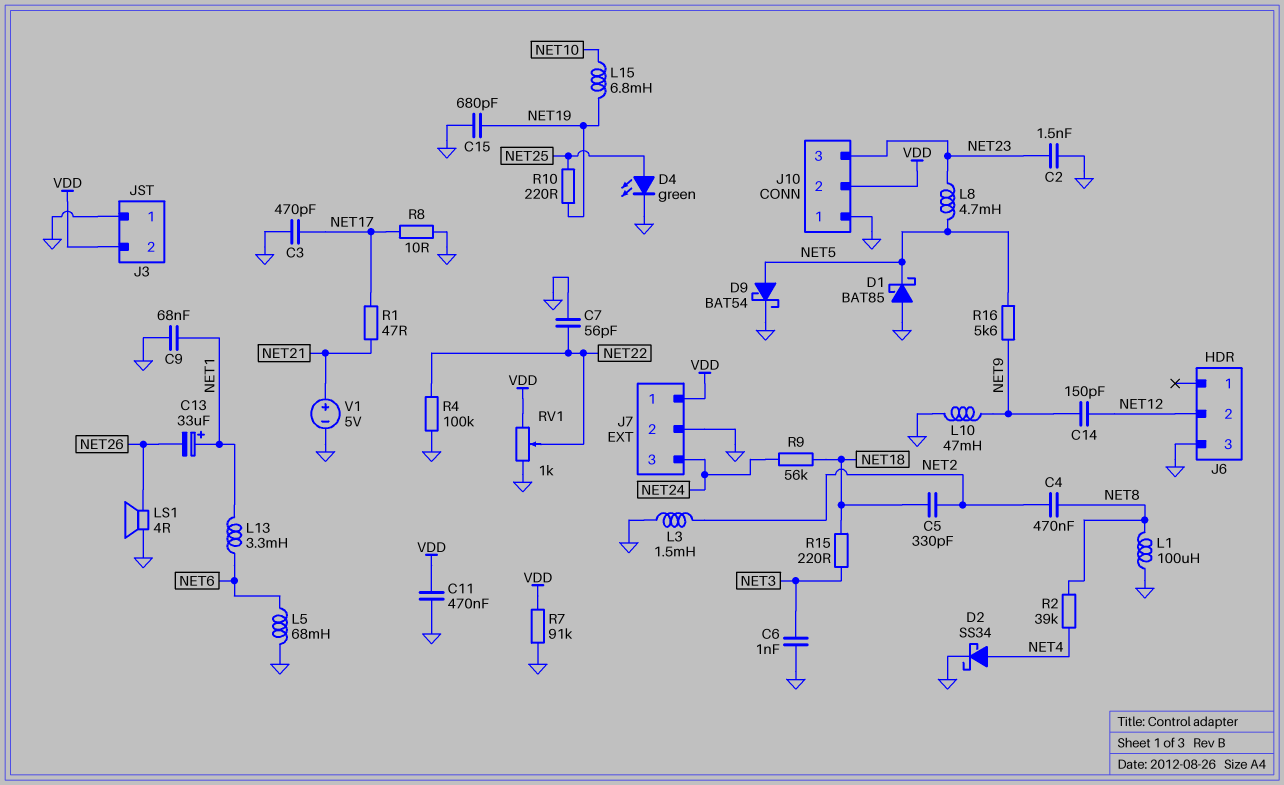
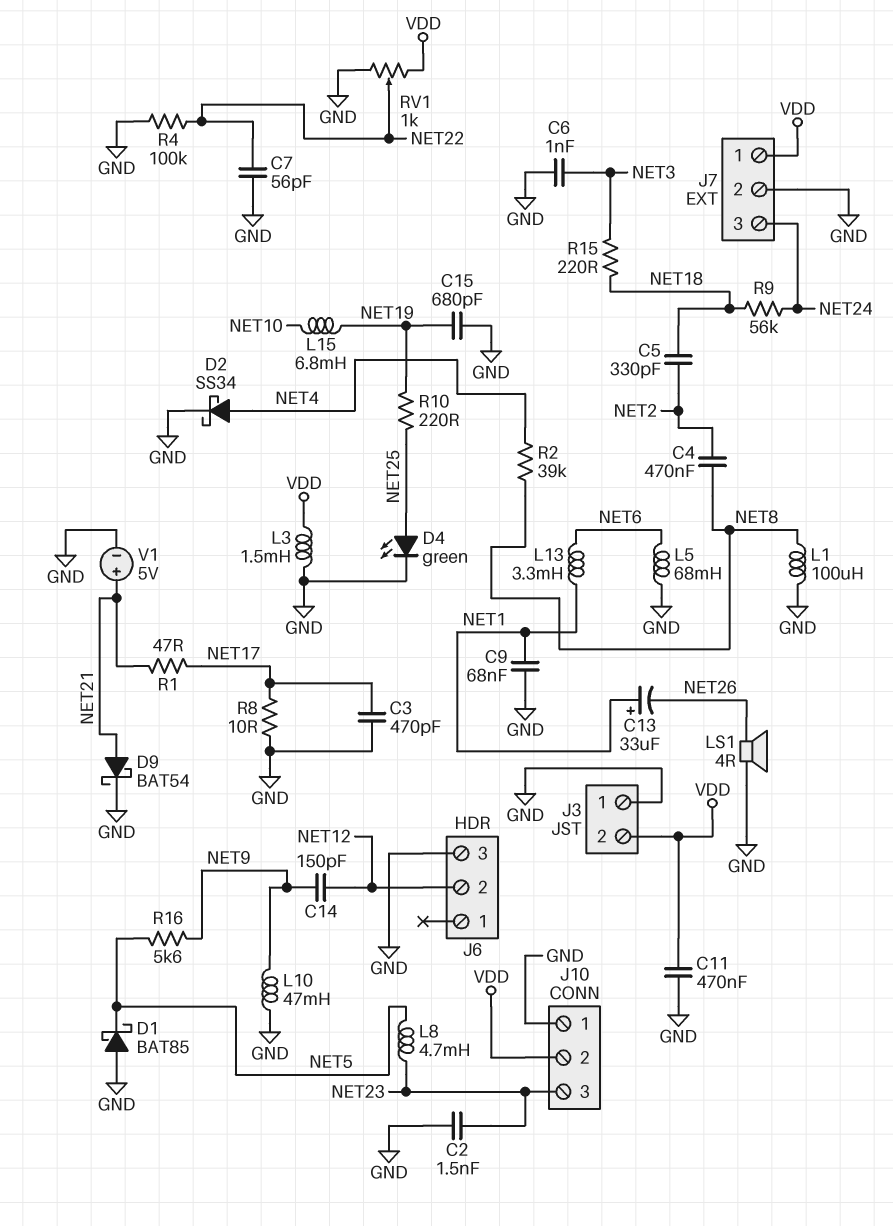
D9: schottky BAT54 (A NET5, K GND) -> schottky BAT54 (A NET21, K GND)
L3: 1.5mH (GND, NET2) -> 1.5mH (GND, VDD)
R7: 91k (GND, VDD) -> none

